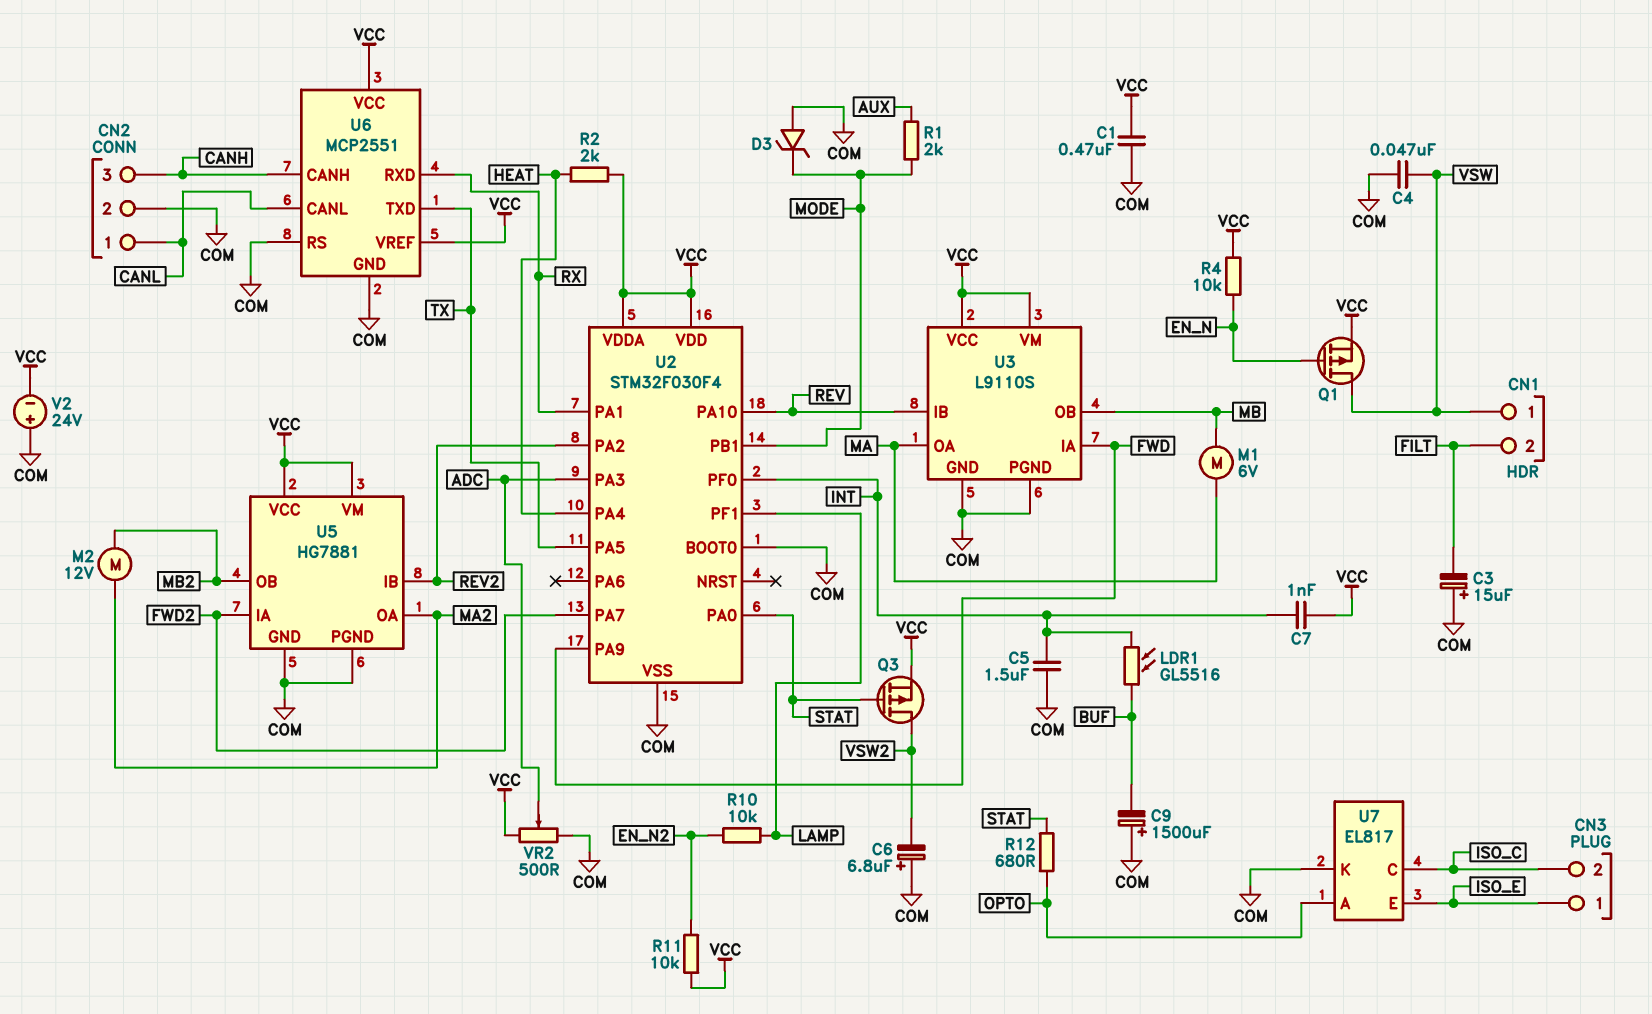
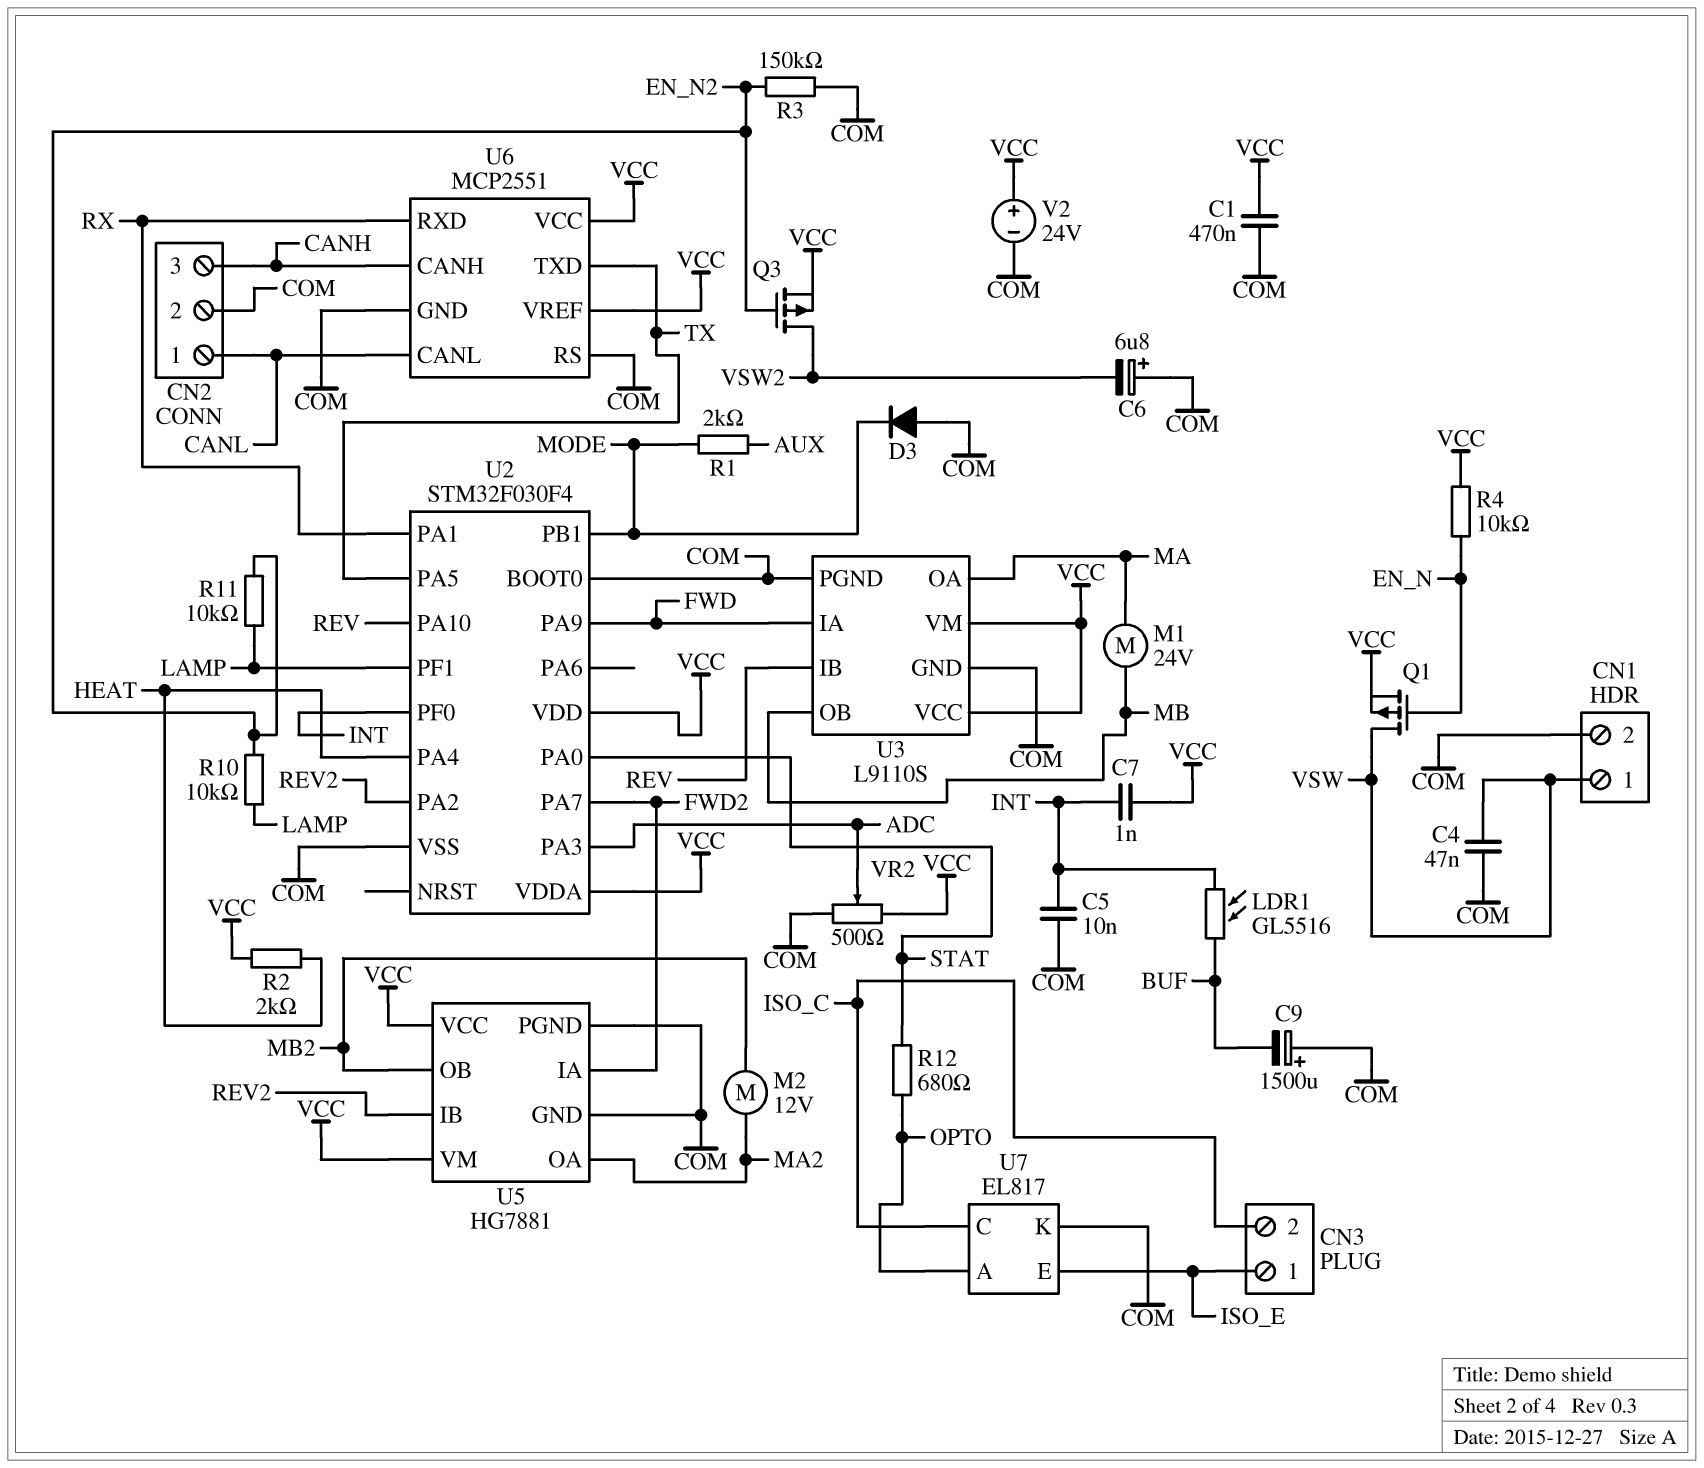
C3: 15uF (plus COM, minus FILT) -> none
C5: 1.5uF (COM, INT) -> 10nF (COM, INT)
CN1 pin 2: FILT -> COM
D3: zener (A COM, K MODE) -> diode (A COM, K MODE)
M1: motor 6V (MA, MB) -> motor 24V (MA, MB)
Q3: PMOS (G STAT, D VSW2, S VCC) -> PMOS (G EN_N2, D VSW2, S VCC)
R3: none -> 150k (COM, EN_N2)
R11: 10k (EN_N2, VCC) -> 10k (EN_N2, LAMP)
V2: 24V (plus COM, minus VCC) -> 24V (plus VCC, minus COM)

